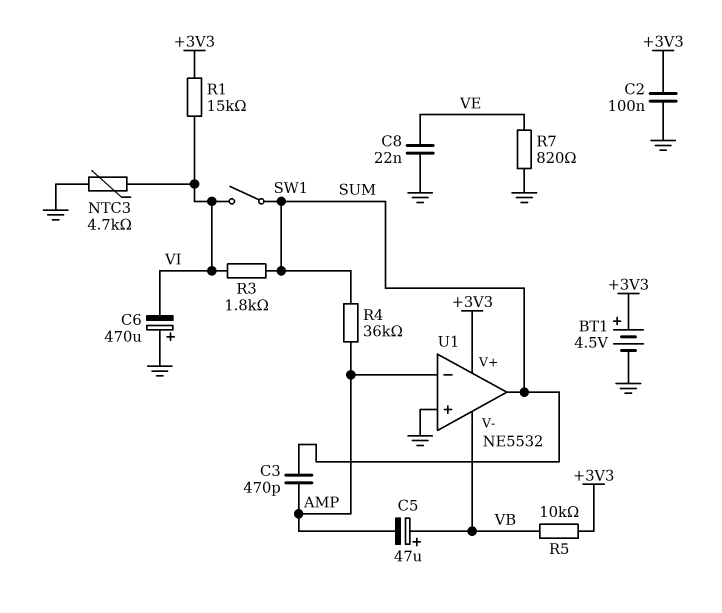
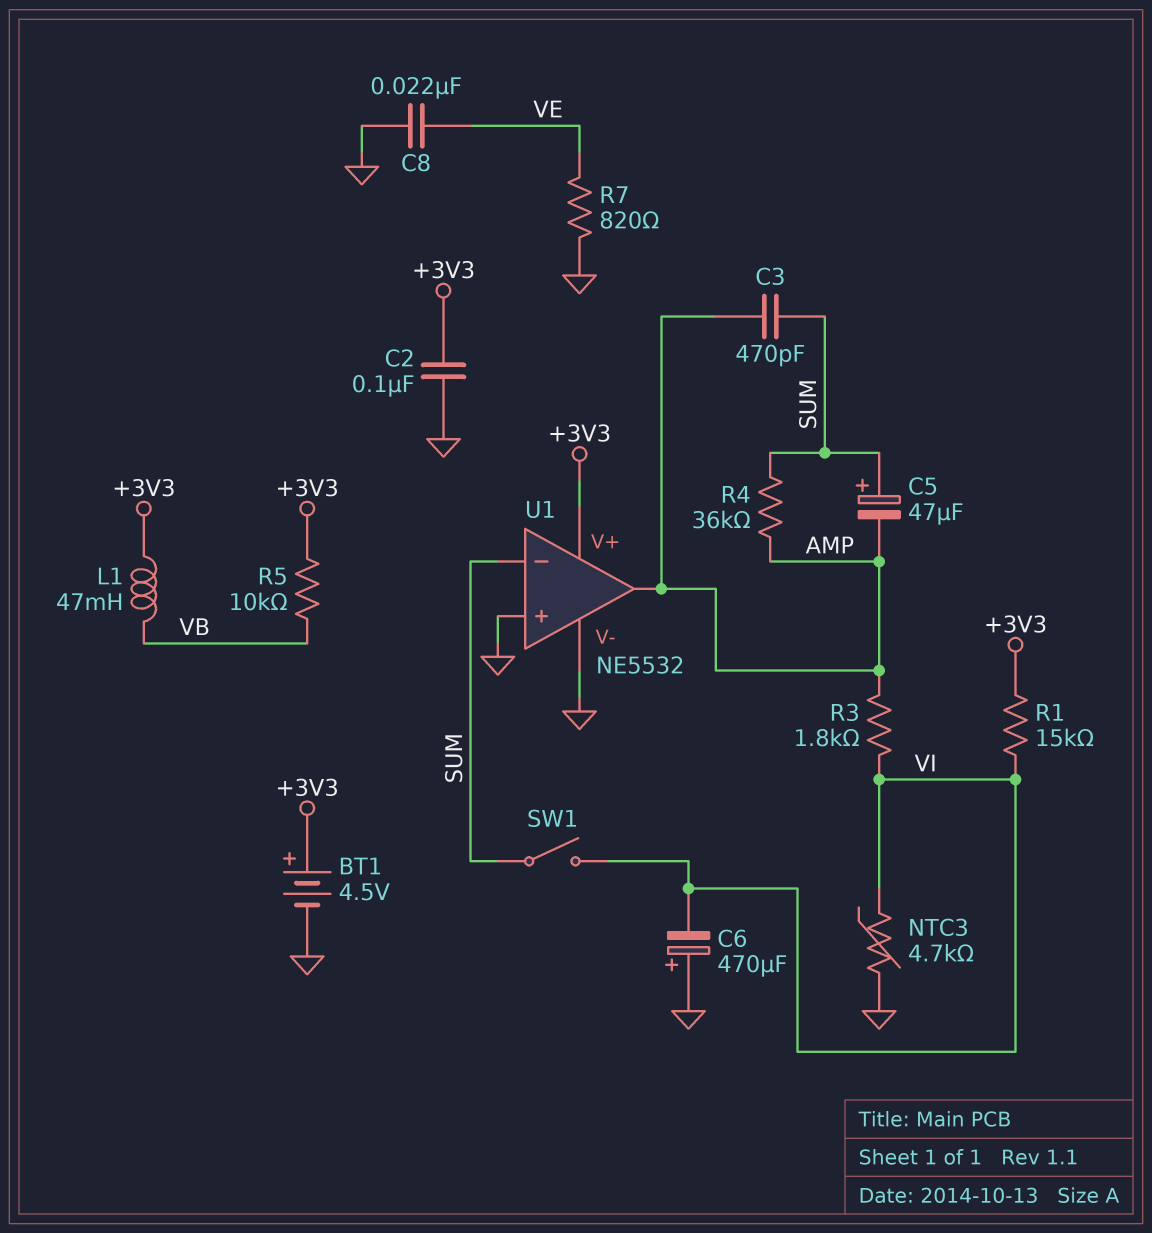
C5: 47uF (plus VB, minus AMP) -> 47uF (plus SUM, minus AMP)
L1: none -> 47mH (+3V3, VB)
R3: 1.8k (SUM, VI) -> 1.8k (AMP, VI)
U1 pin V-: VB -> GND
U1 pin in-: AMP -> SUM
U1 pin out: SUM -> AMP

